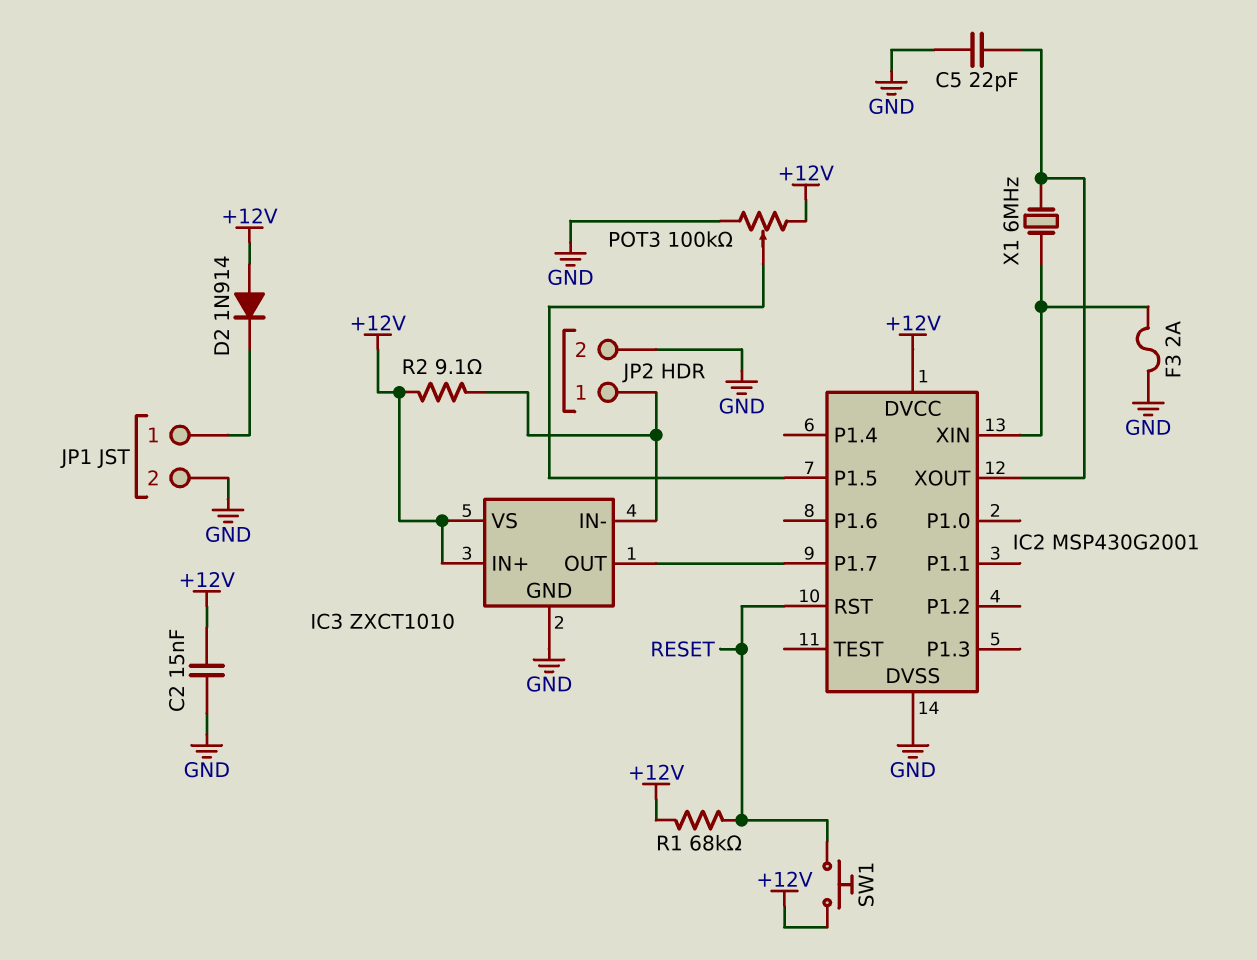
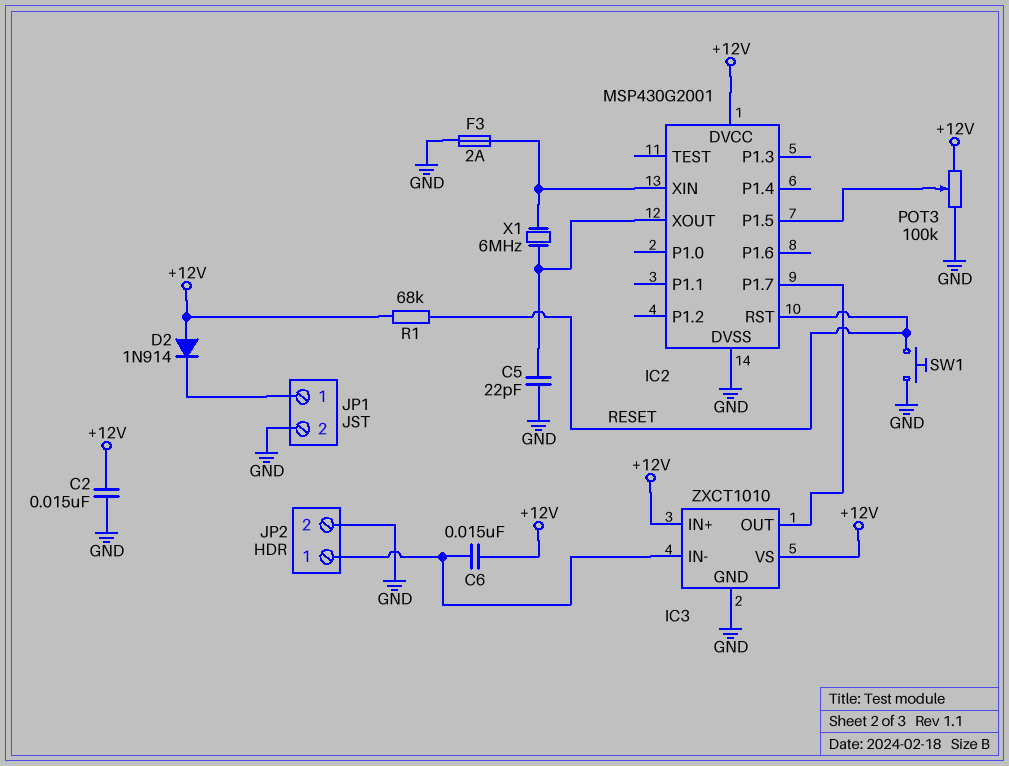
C6: none -> 15nF (+12V, IC3/IN-)
R2: 9.1 (+12V, IC3/IN-) -> none
SW1: button (+12V, RESET) -> button (GND, RESET)

